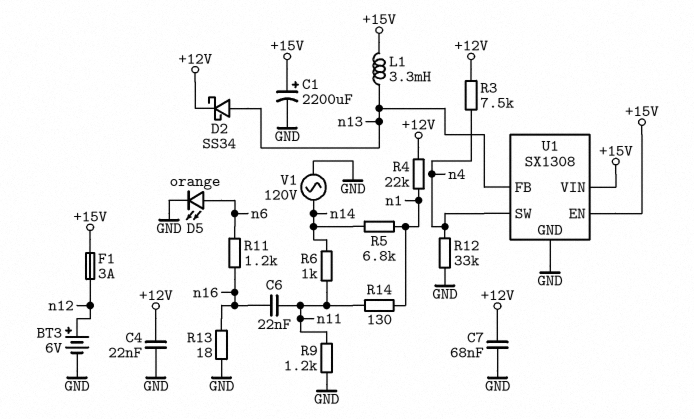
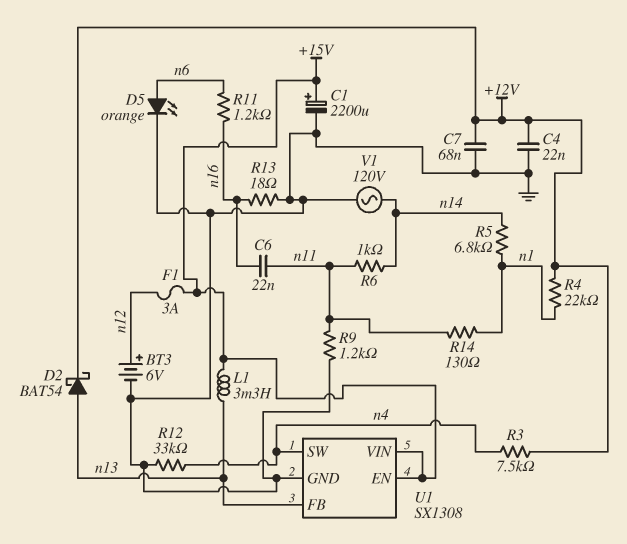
D2: schottky SS34 (A n13, K +12V) -> schottky BAT54 (A n13, K +12V)

